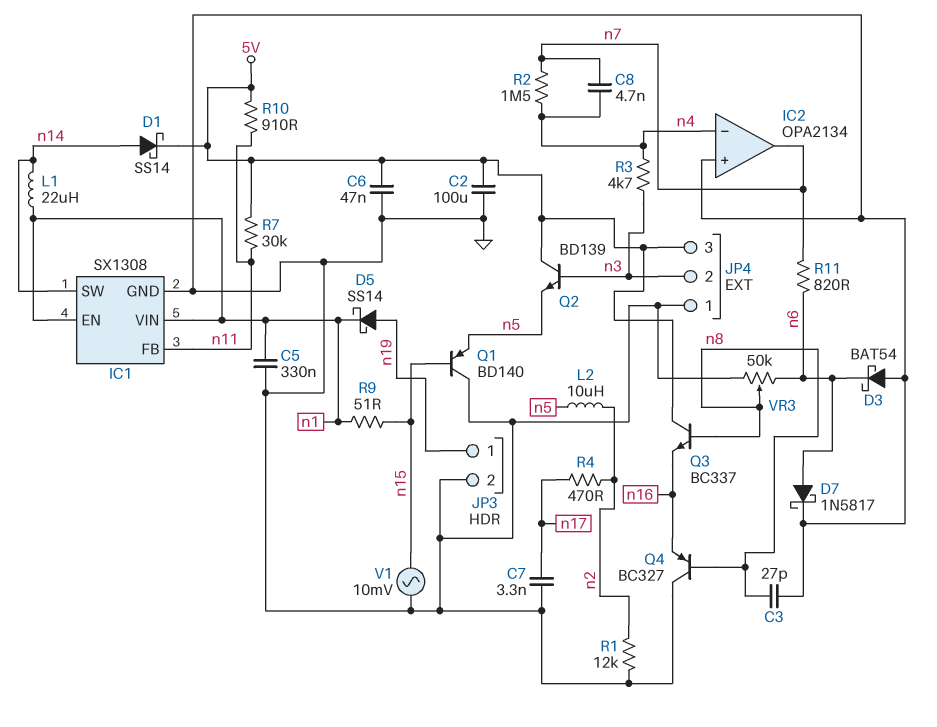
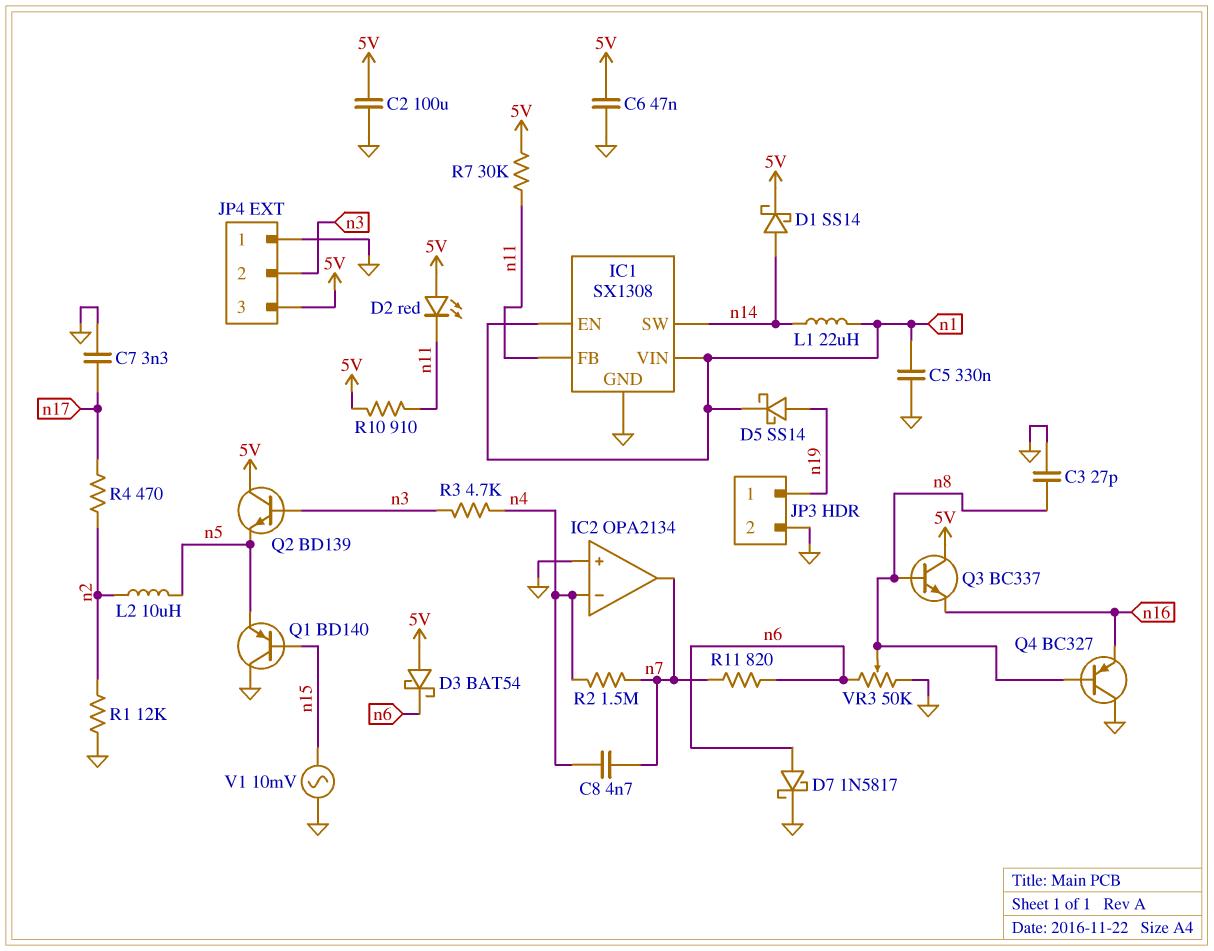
D2: none -> LED red (A 5V, K n11)
D3: schottky BAT54 (A GND, K n6) -> schottky BAT54 (A 5V, K n6)
R9: 51 (n1, n15) -> none

